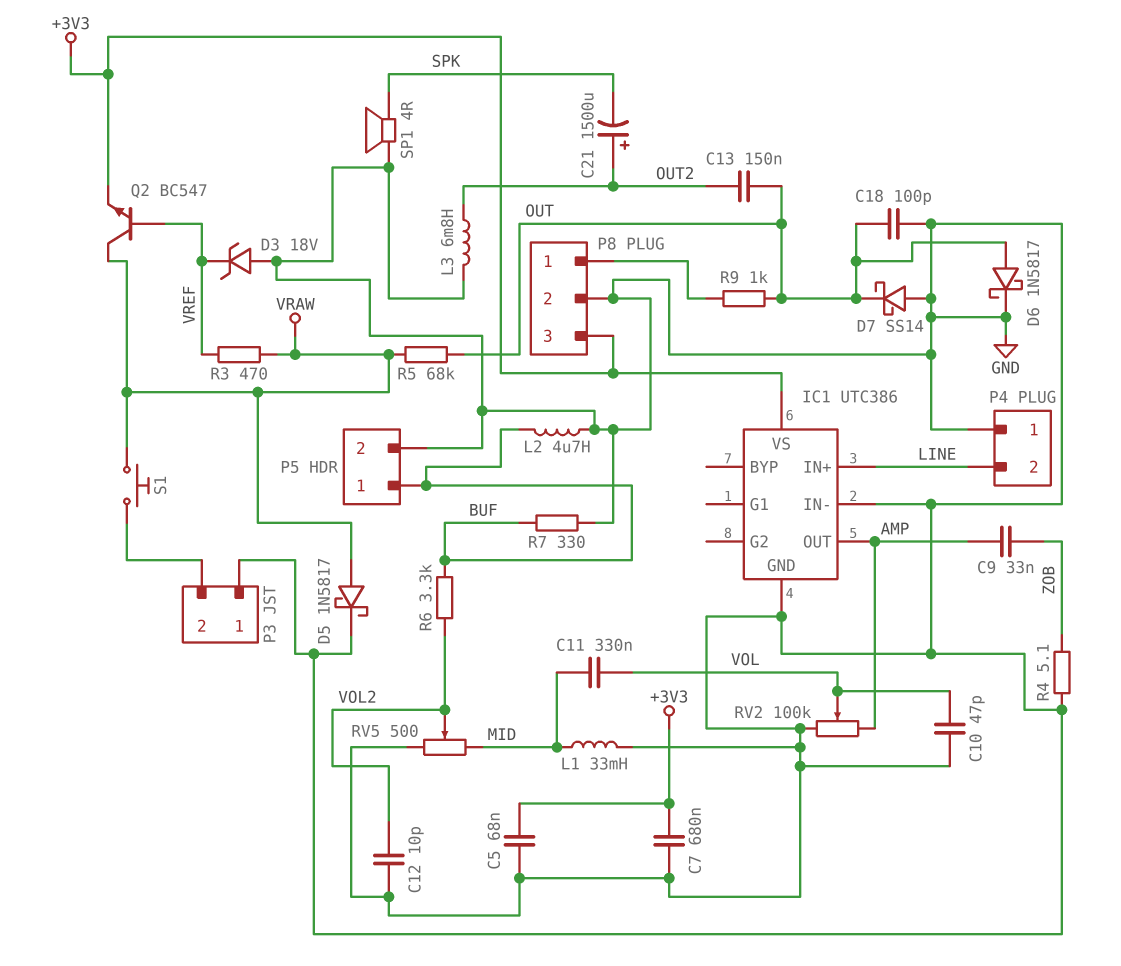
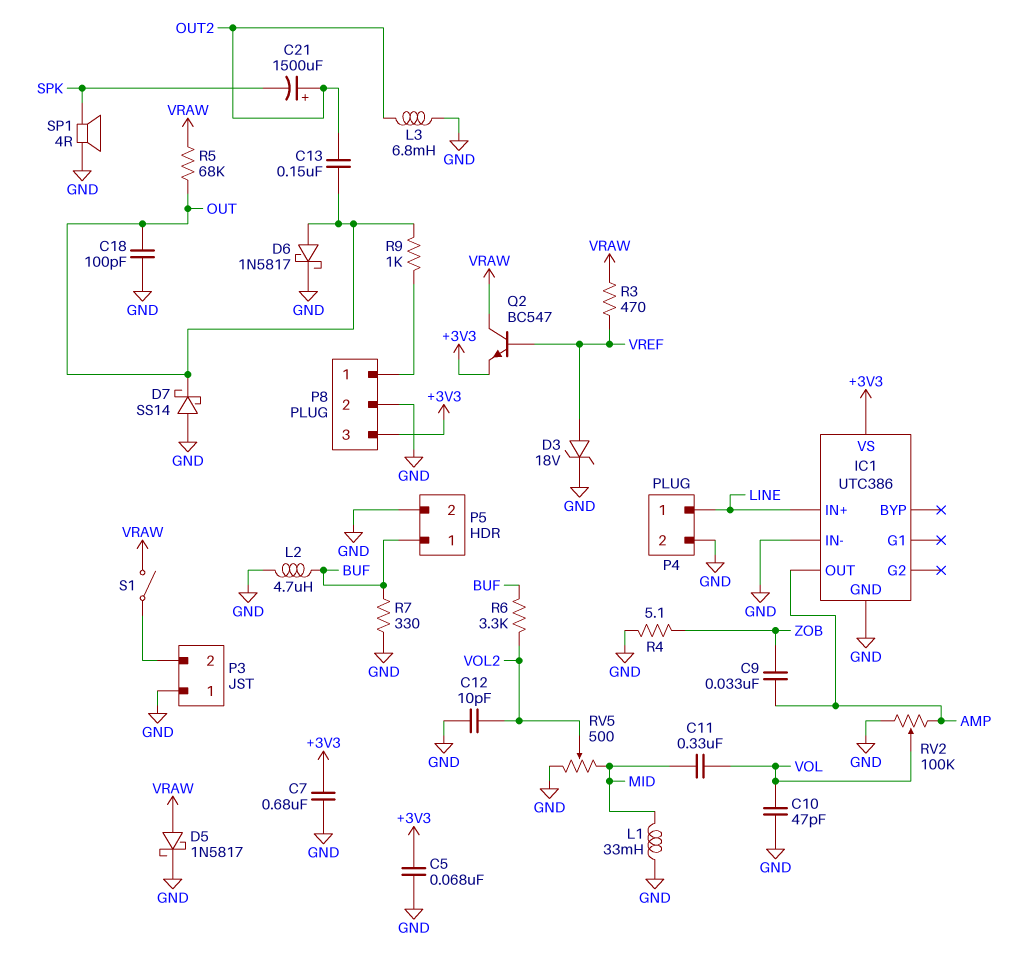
D3: zener 18V (A GND, K VREF) -> zener 18V (A VREF, K GND)
P4 pin 1: GND -> LINE
P4 pin 2: LINE -> GND
S1: button (P3/2, VRAW) -> switch (P3/2, VRAW)

